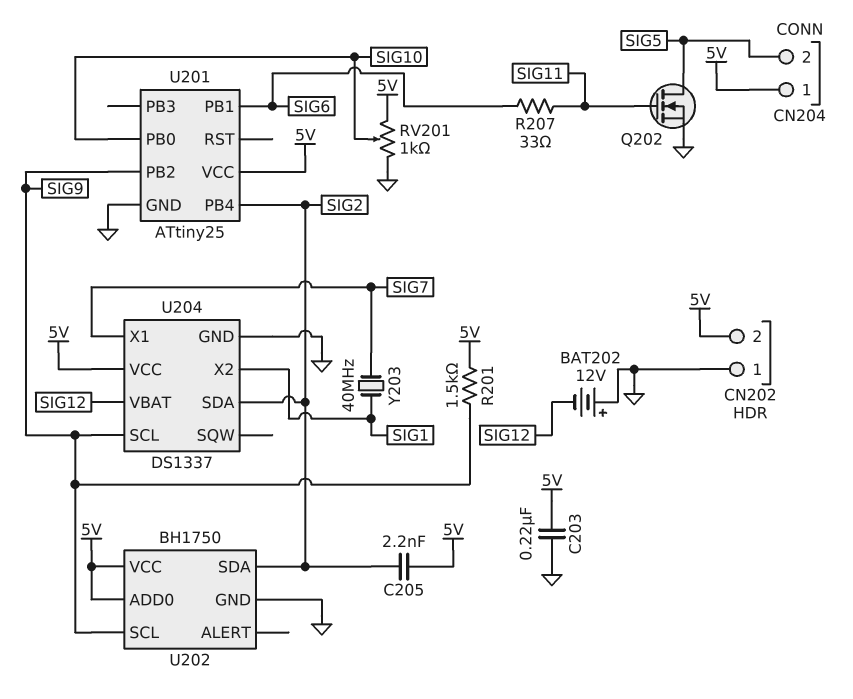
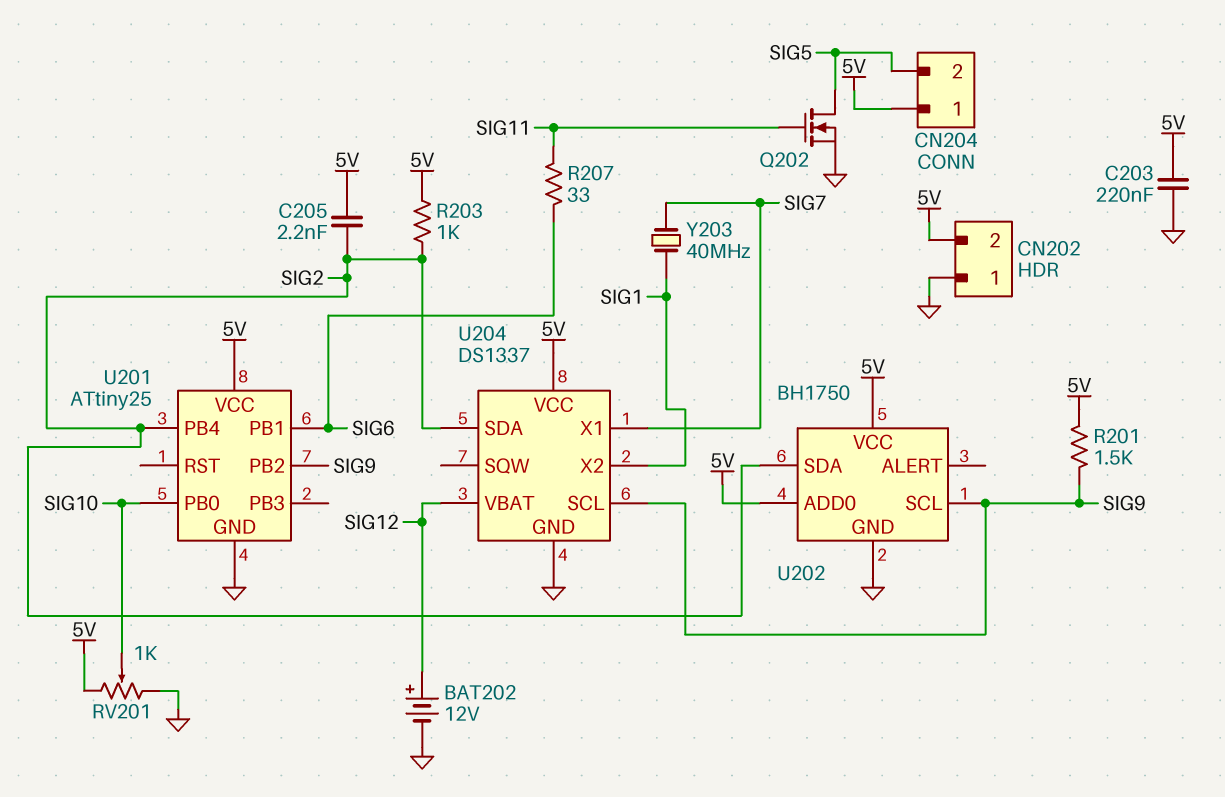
BAT202: 12V (plus GND, minus SIG12) -> 12V (plus SIG12, minus GND)
R203: none -> 1k (5V, SIG2)

